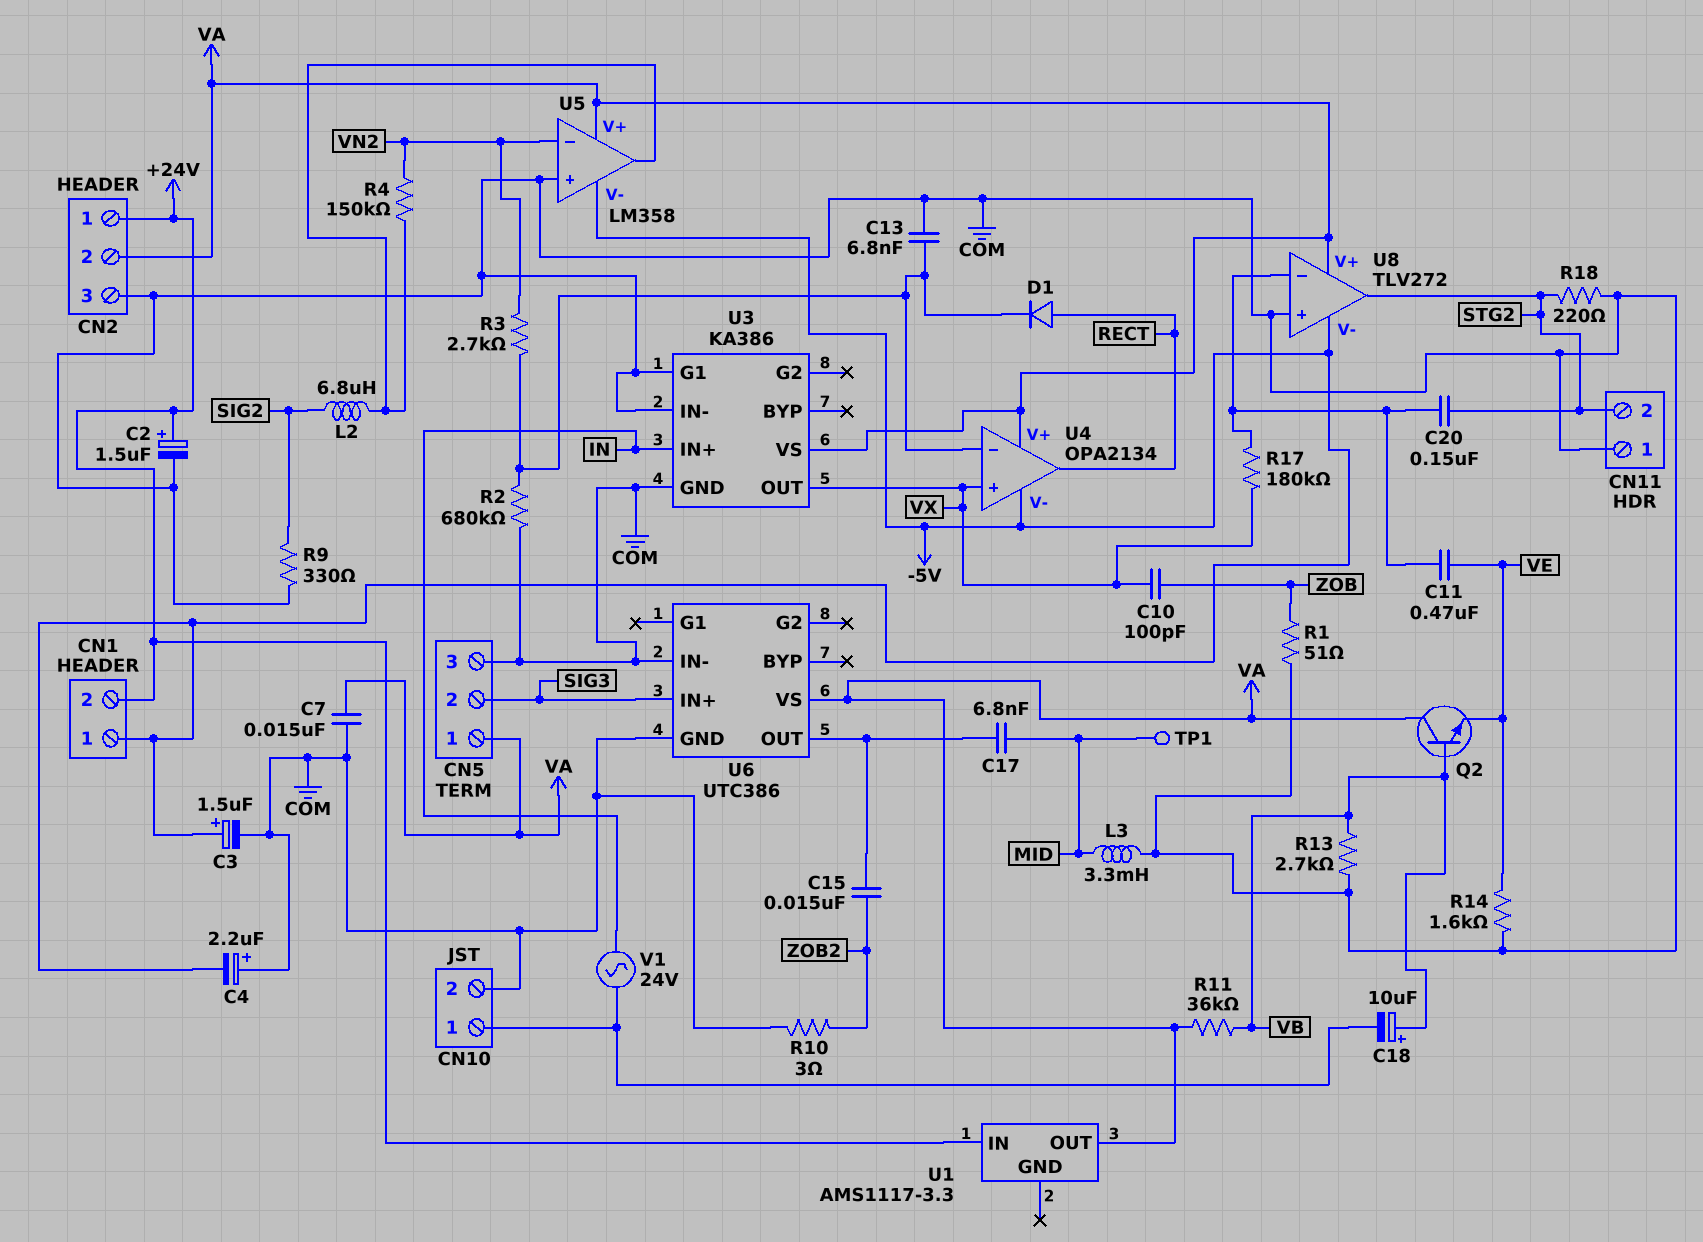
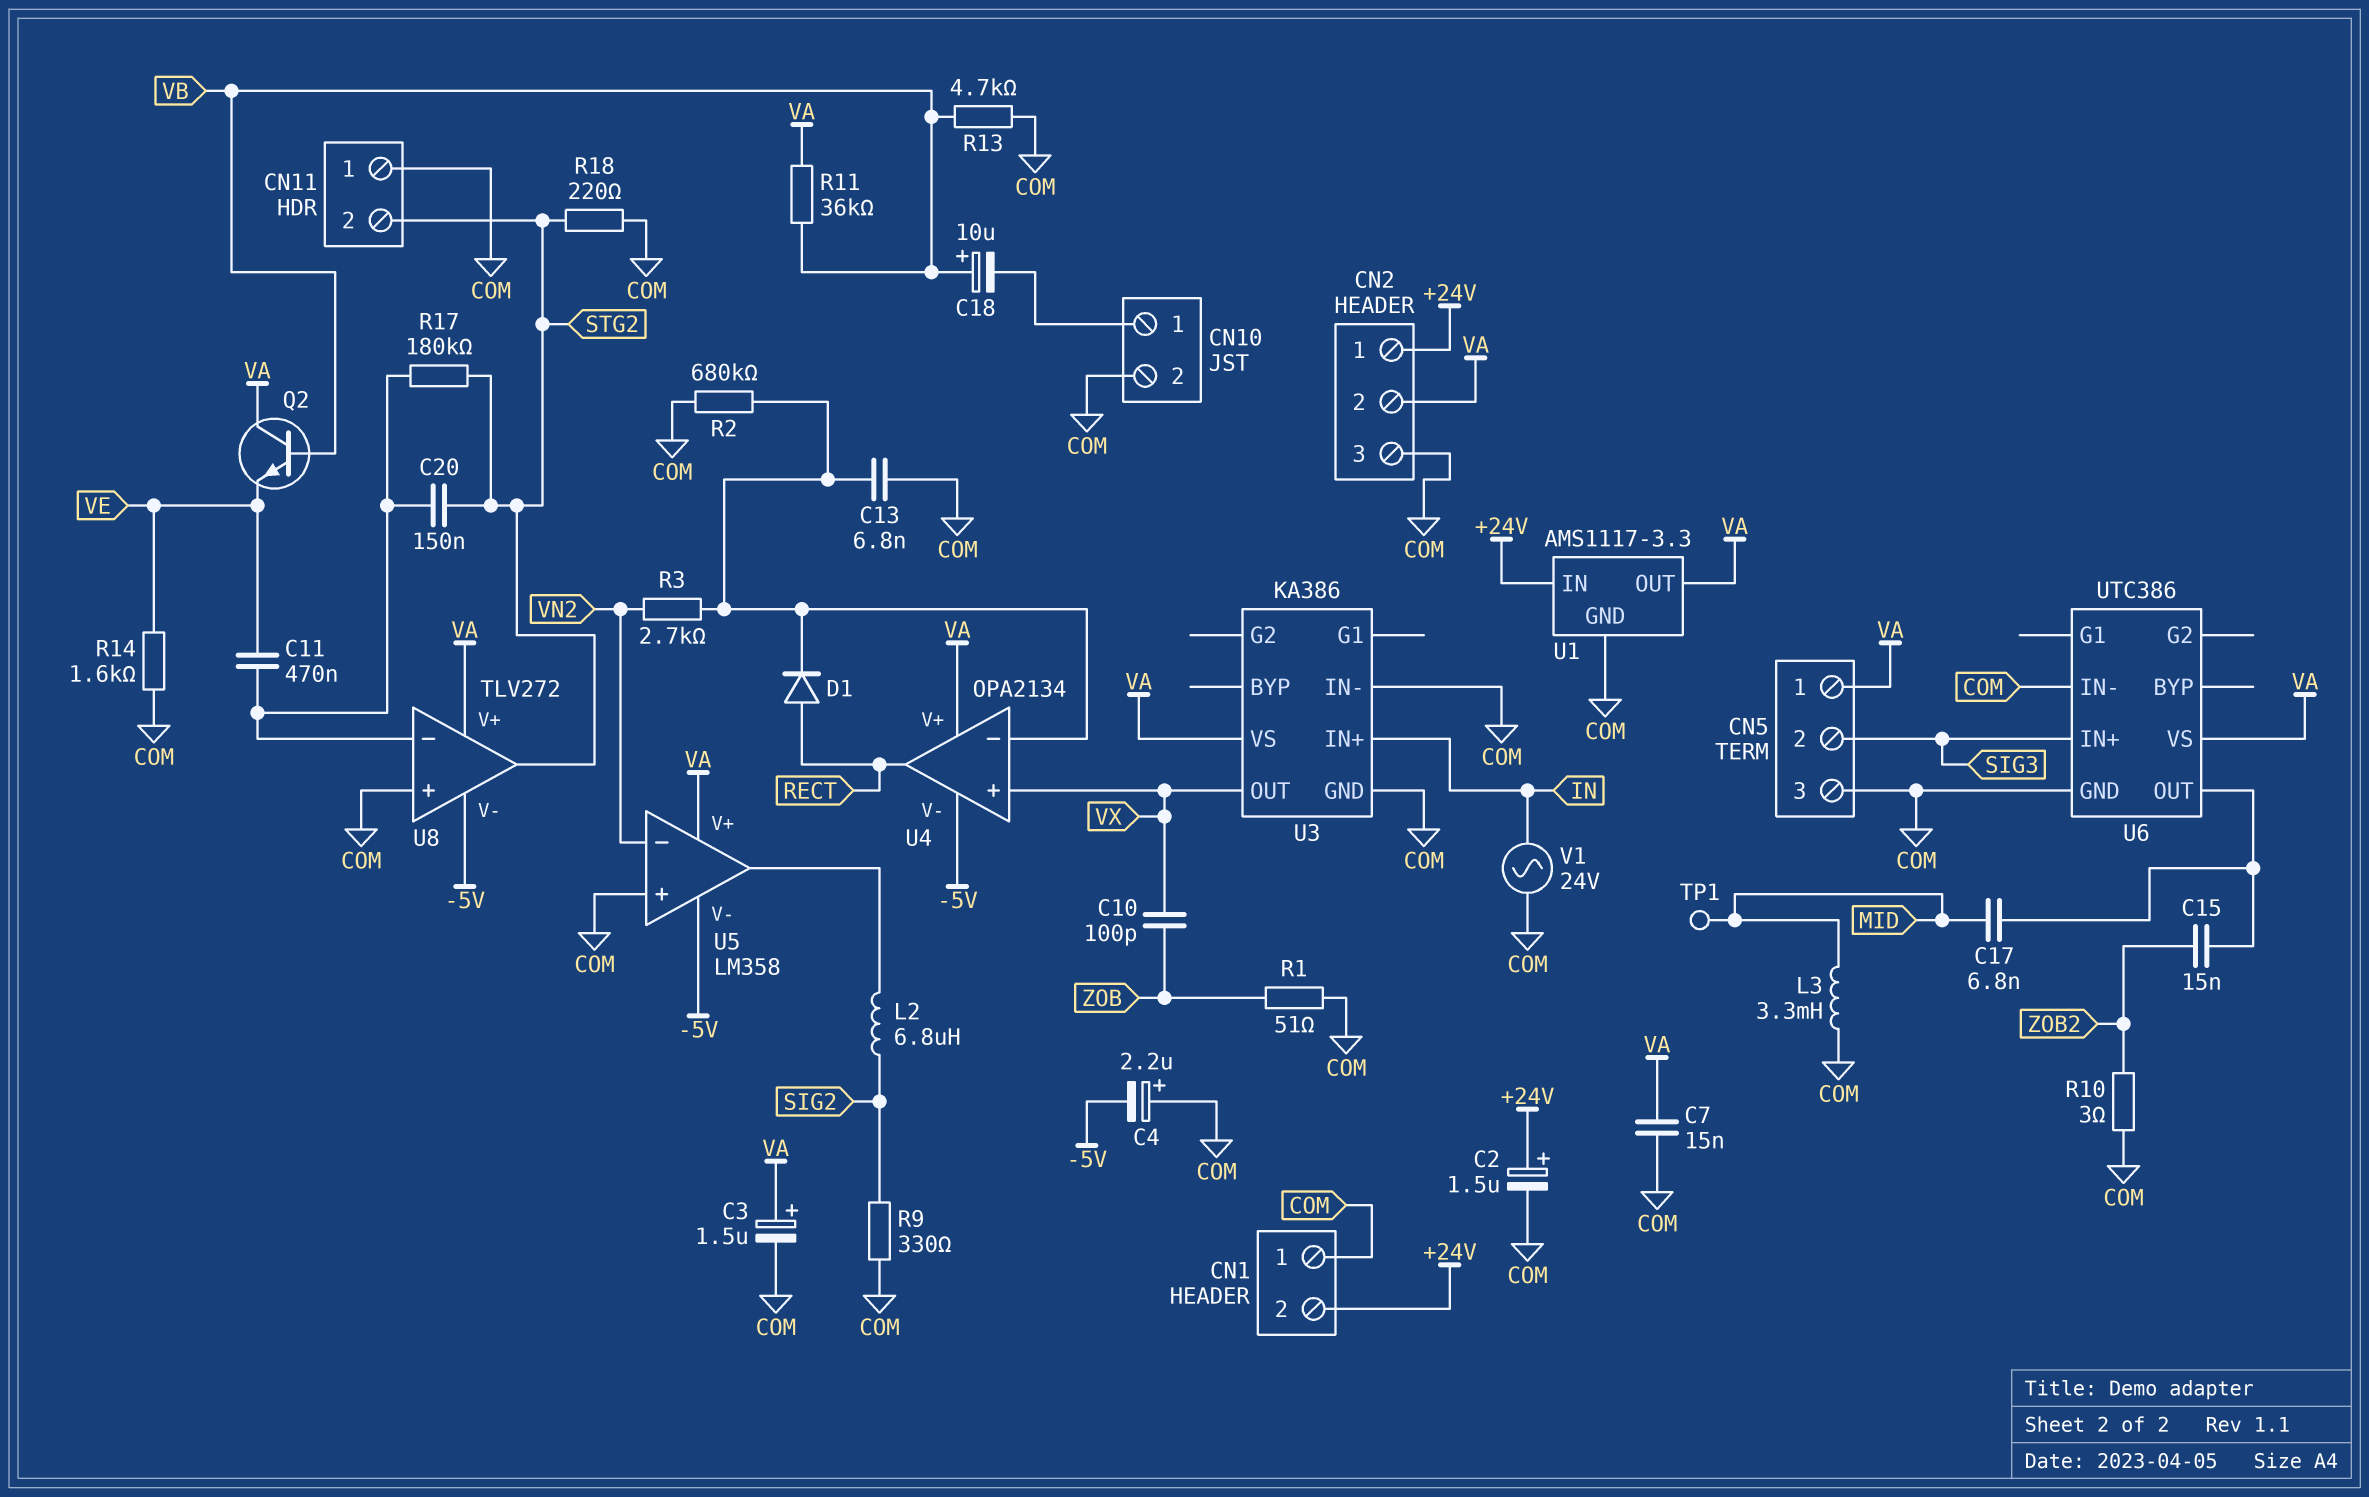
C3: 1.5uF (plus -5V, minus COM) -> 1.5uF (plus VA, minus COM)
CN1 pin 1: -5V -> COM
R4: 150k (U5/out, VN2) -> none
R13: 2.7k (COM, VB) -> 4.7k (COM, VB)
R17: 180k (U8/in-, VX) -> 180k (STG2, U8/in-)
U1 pin GND: none -> COM
U3 pin G1: COM -> none
V1: AC 24V (CN10/1, IN) -> AC 24V (COM, IN)

